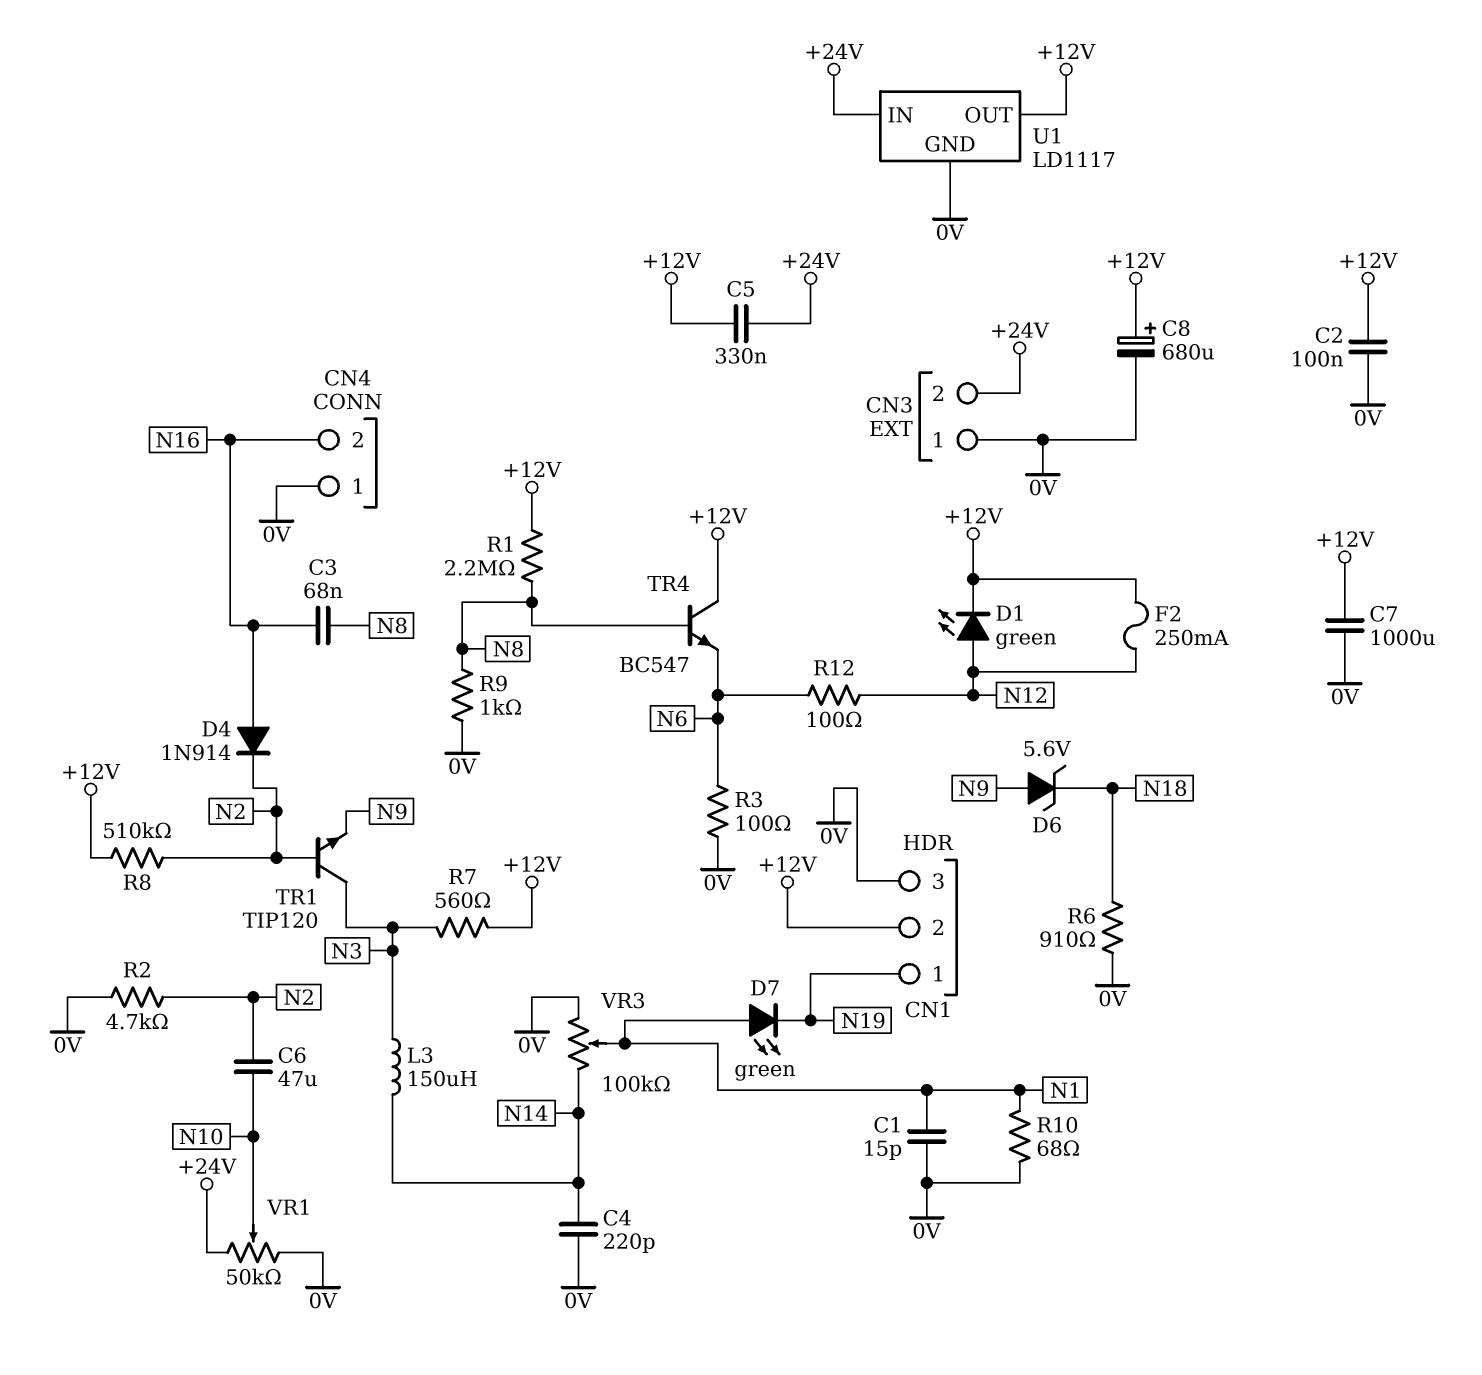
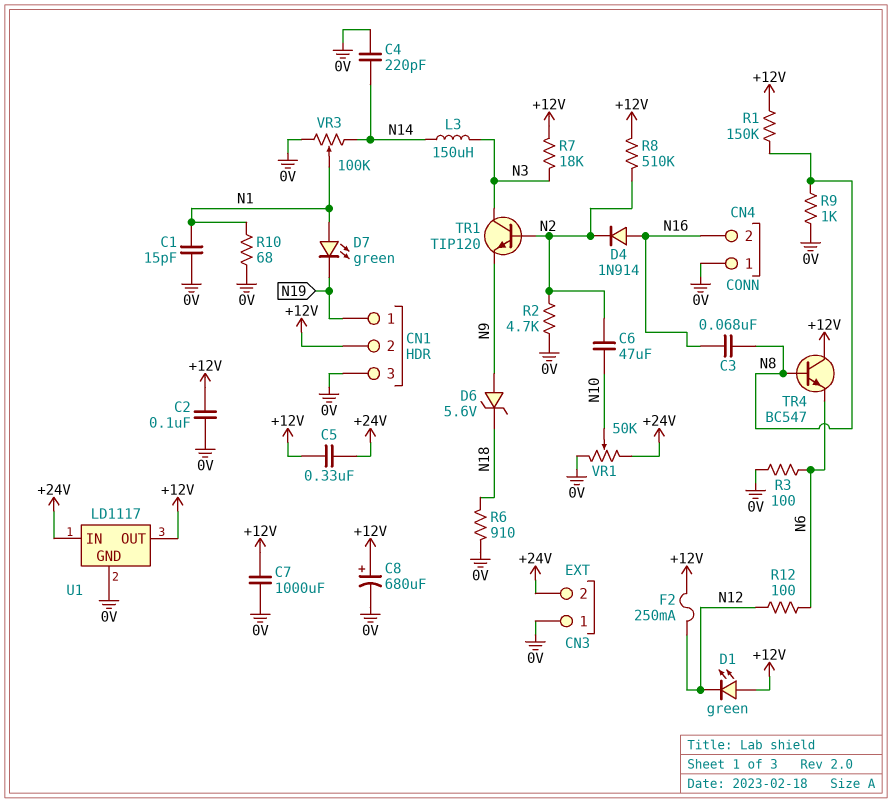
D1: LED green (A N12, K +12V) -> LED green (A +12V, K N12)
R1: 2.2M (+12V, N8) -> 150k (+12V, N8)
R7: 560 (+12V, N3) -> 18k (+12V, N3)

